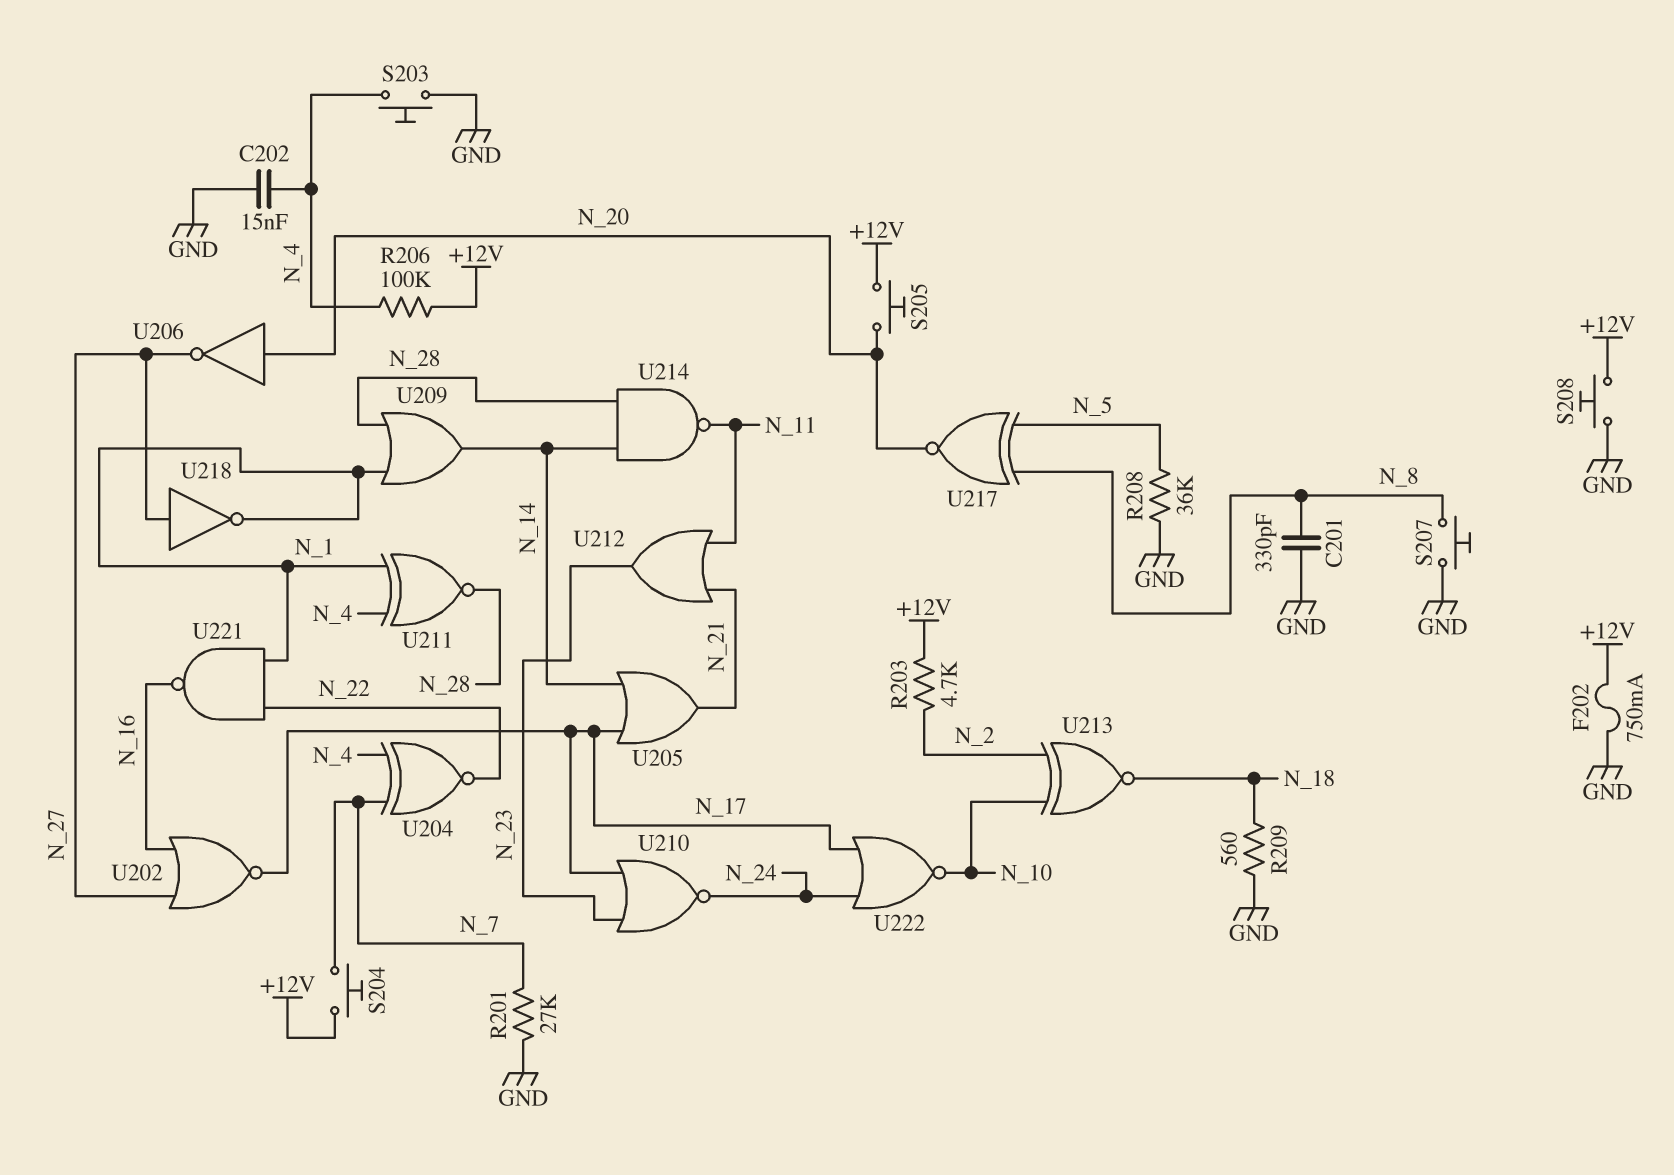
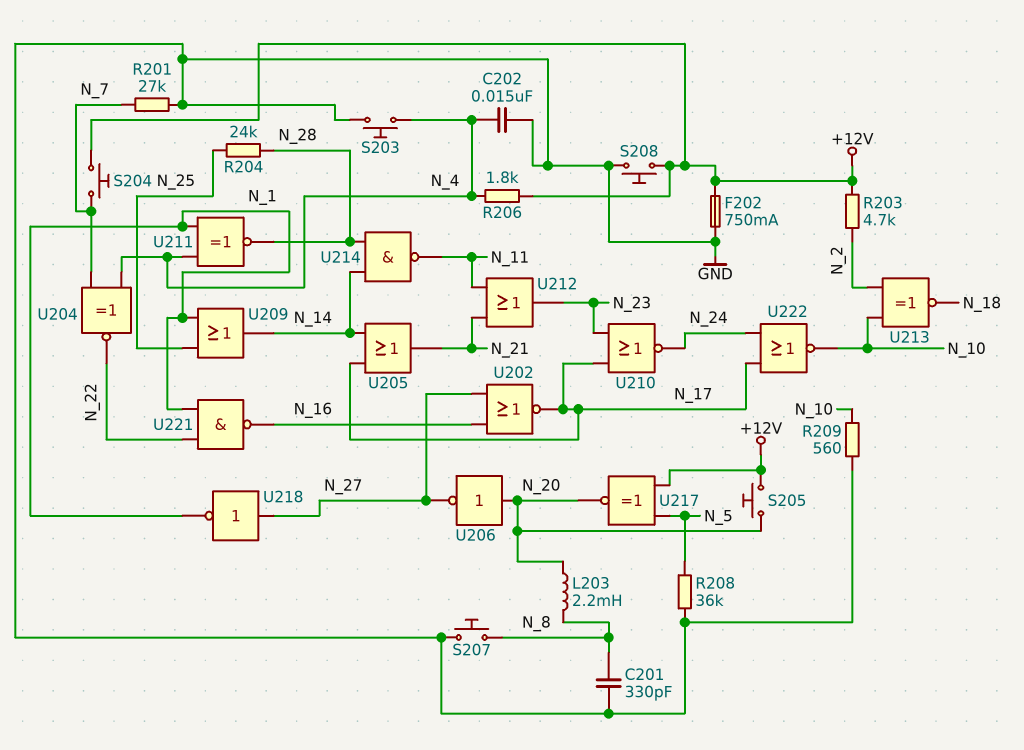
L203: none -> 2.2mH (N_8, N_20)
R204: none -> 24k (N_25, N_28)
R206: 100k (+12V, N_4) -> 1.8k (+12V, N_4)
R209: 560 (GND, N_18) -> 560 (GND, N_10)
U209: OR (in N_1, in N_28, out N_14) -> OR (in N_1, in N_25, out N_14)
U217: XNOR (in N_5, in N_8, out N_20) -> XNOR (in +12V, in N_5, out N_20)

